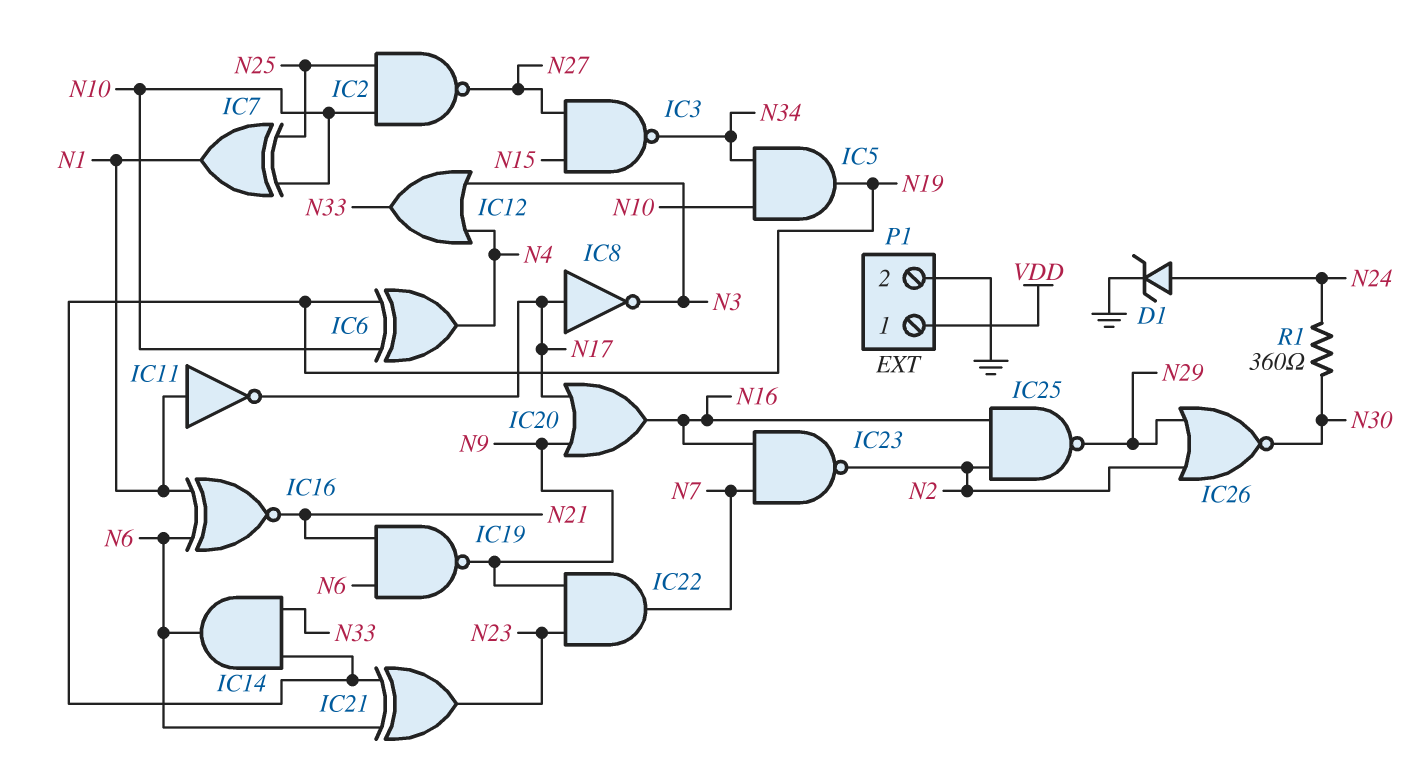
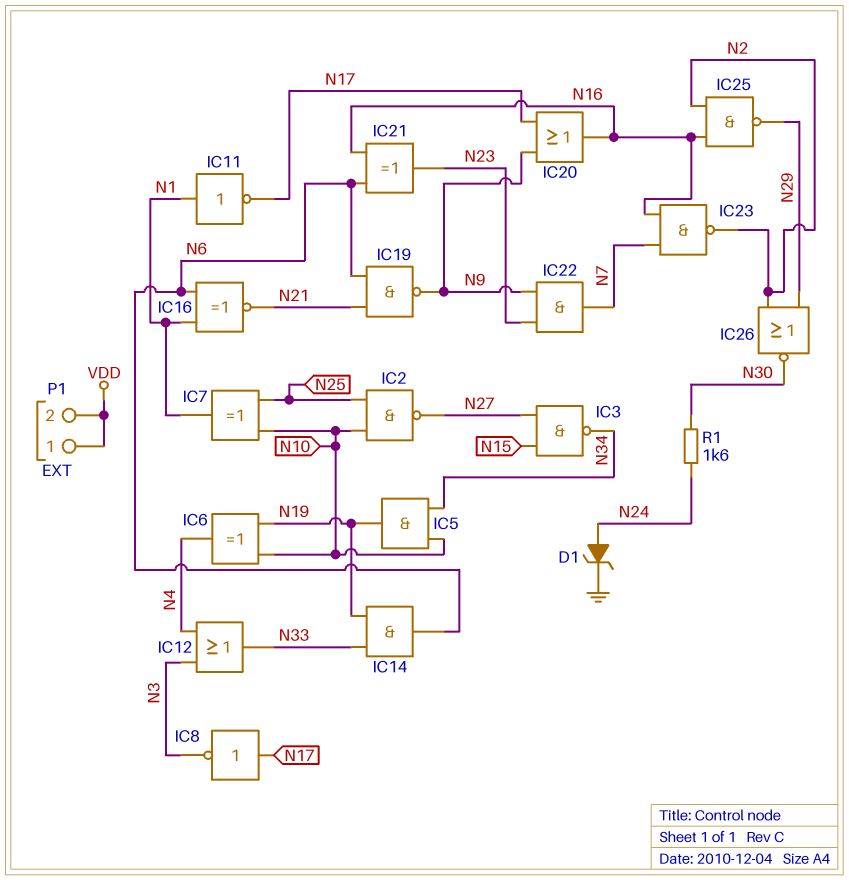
IC21: XOR (in N6, in N19, out N23) -> XOR (in N6, in N16, out N23)
P1 pin 2: GND -> VDD
R1: 360 (N24, N30) -> 1.6k (N24, N30)

